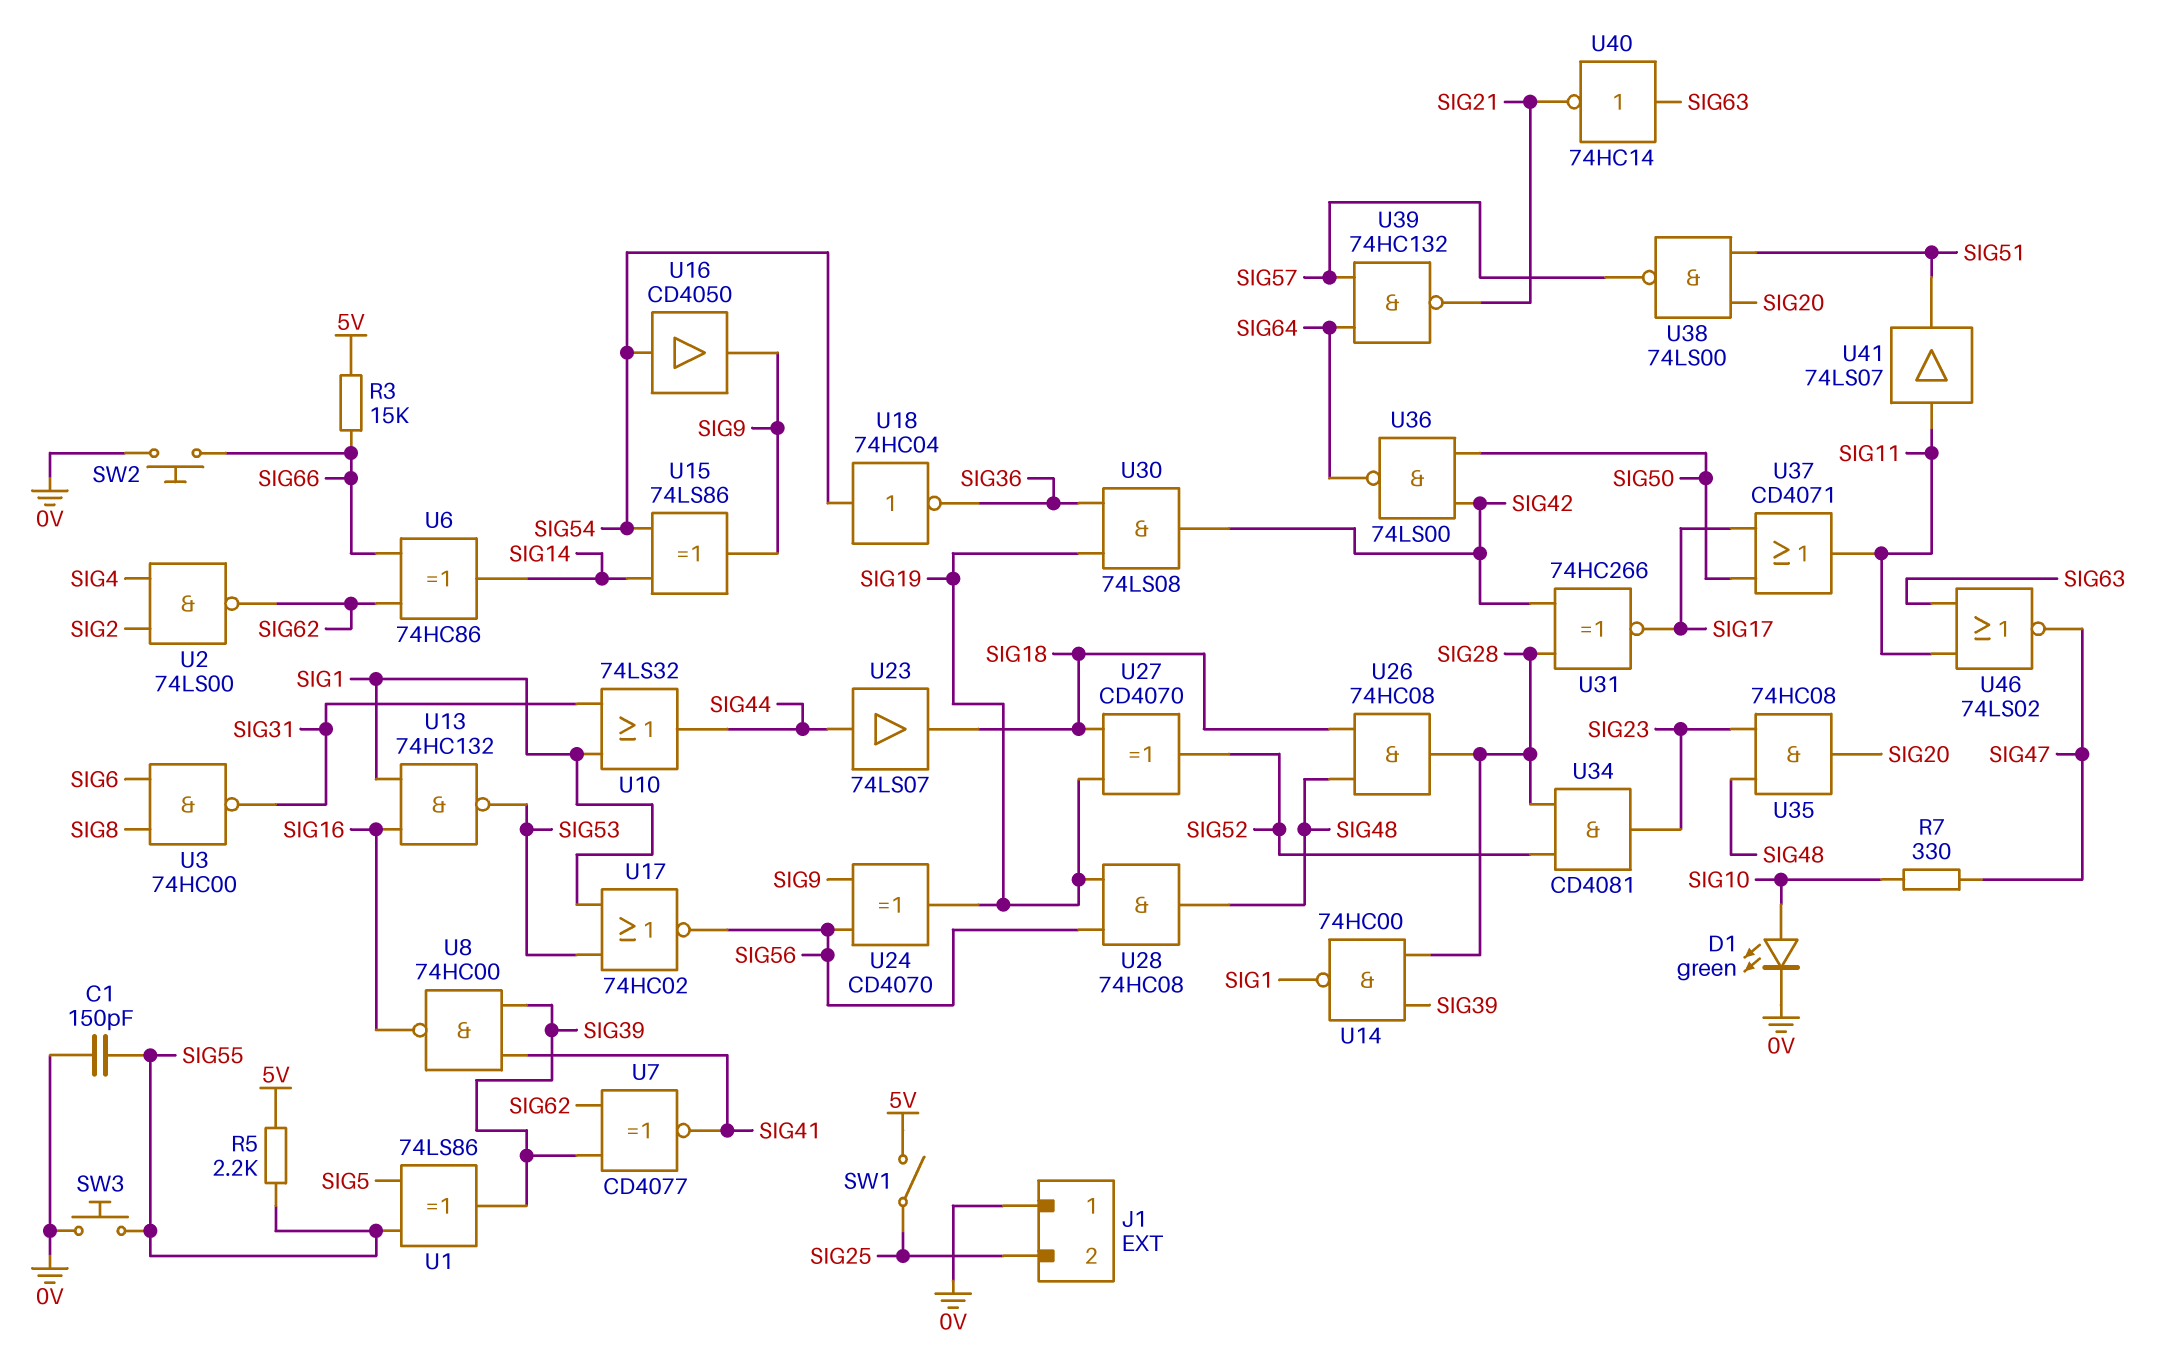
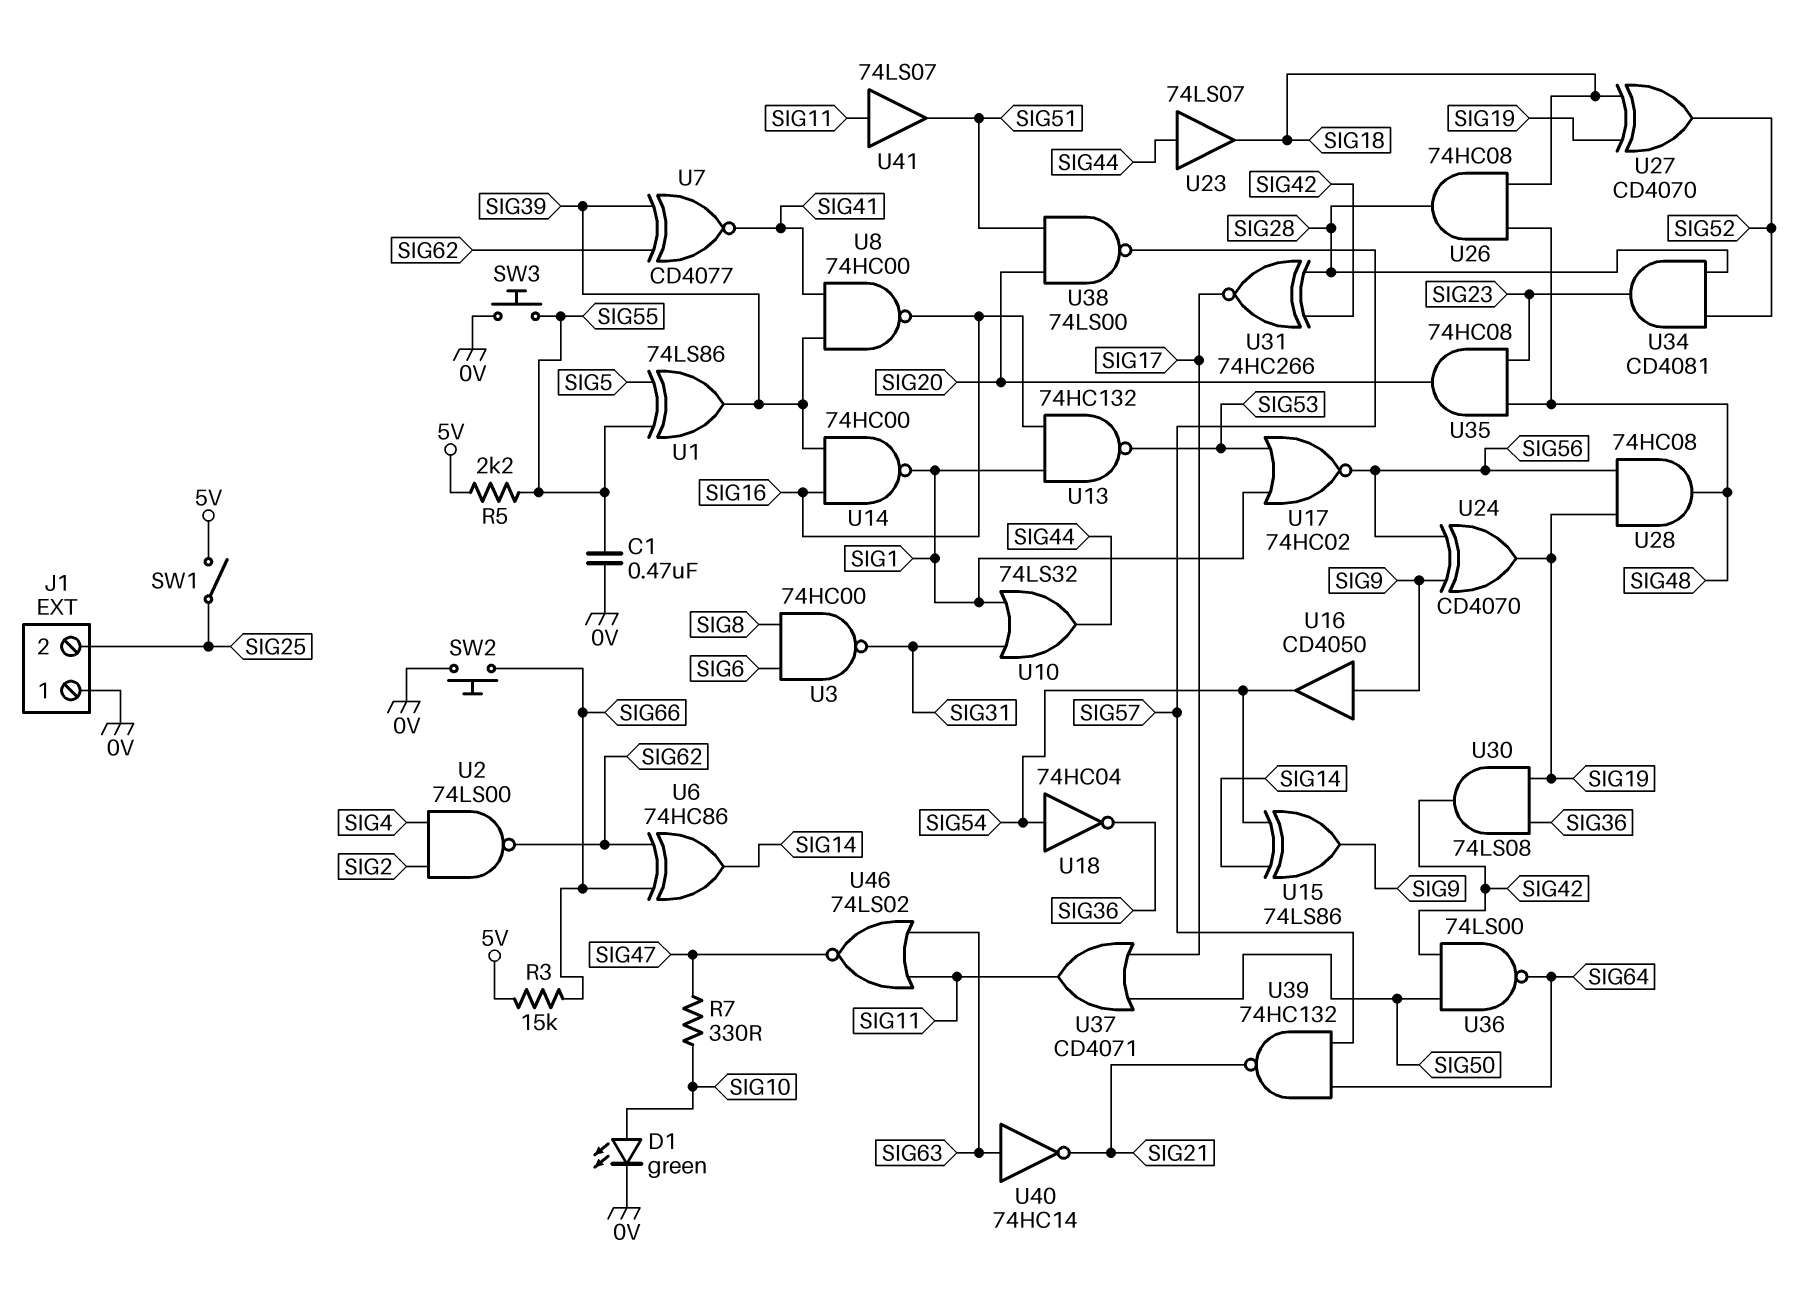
C1: 150pF (0V, SIG55) -> 470nF (0V, SIG55)
U14: NAND 74HC00 (in SIG28, in SIG39, out SIG1) -> NAND 74HC00 (in SIG16, in SIG39, out SIG1)
U16: buffer CD4050 (in SIG54, out SIG9) -> buffer CD4050 (in SIG9, out SIG54)

